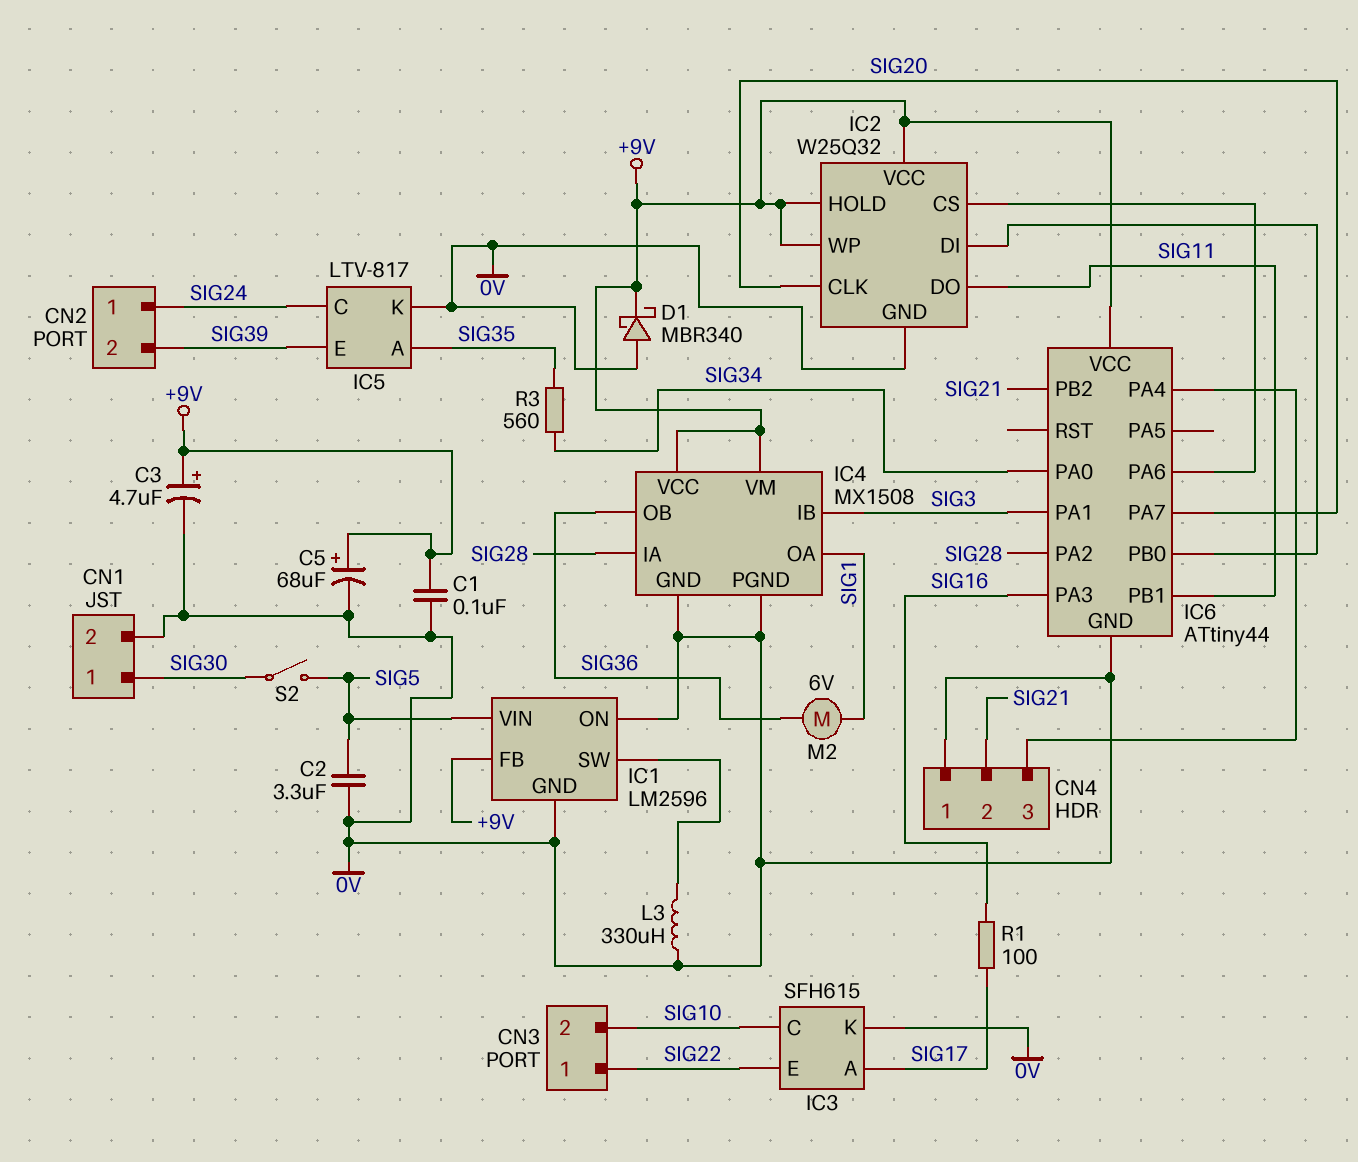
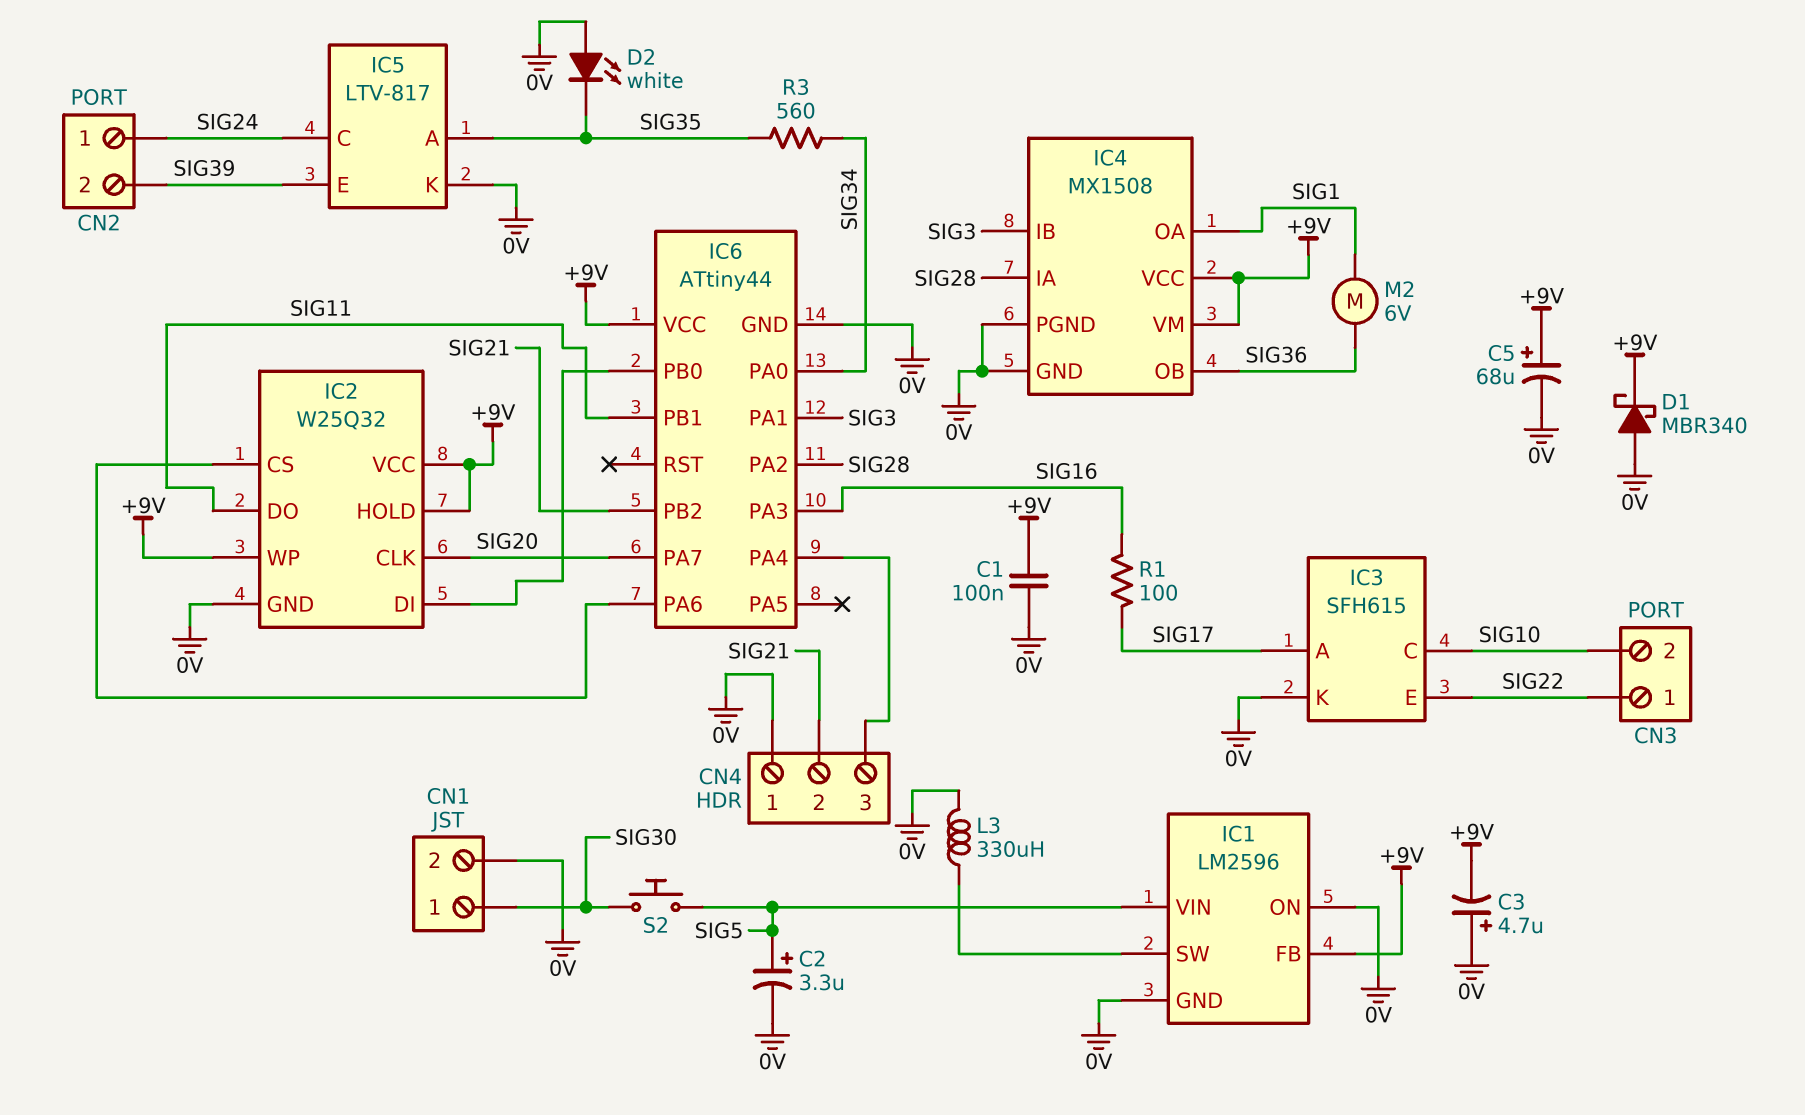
C2: 3.3uF (0V, SIG5) -> 3.3uF (plus SIG5, minus 0V)
C3: 4.7uF (plus +9V, minus 0V) -> 4.7uF (plus 0V, minus +9V)
D2: none -> LED white (A 0V, K SIG35)
S2: switch (SIG5, SIG30) -> button (SIG5, SIG30)

